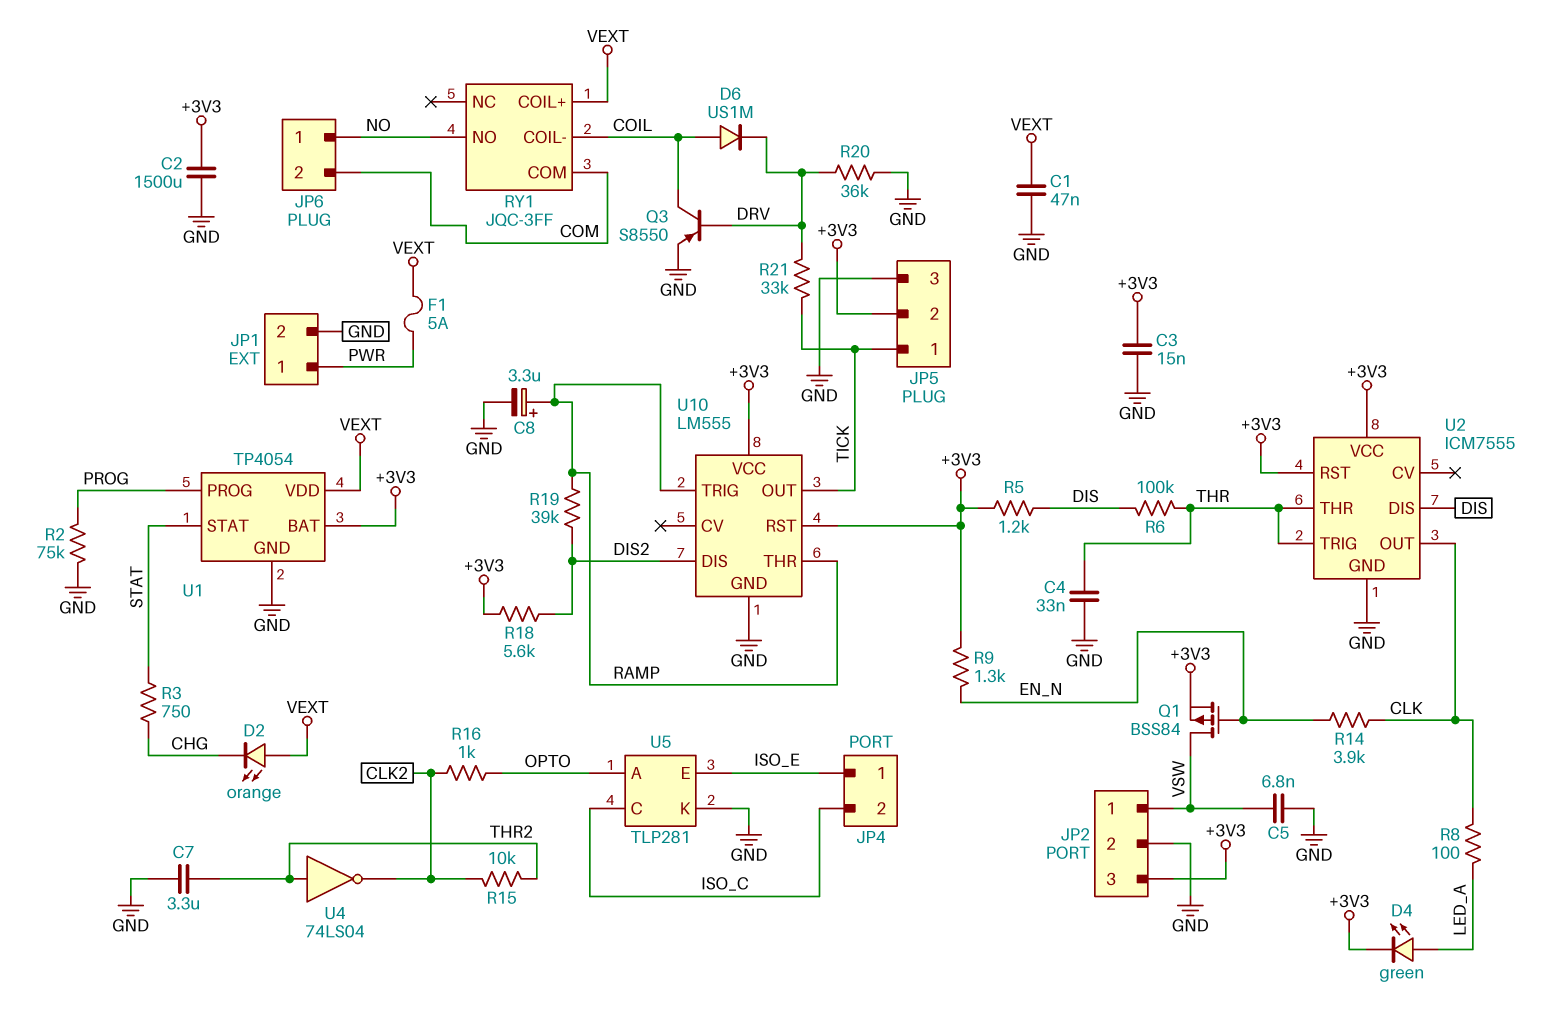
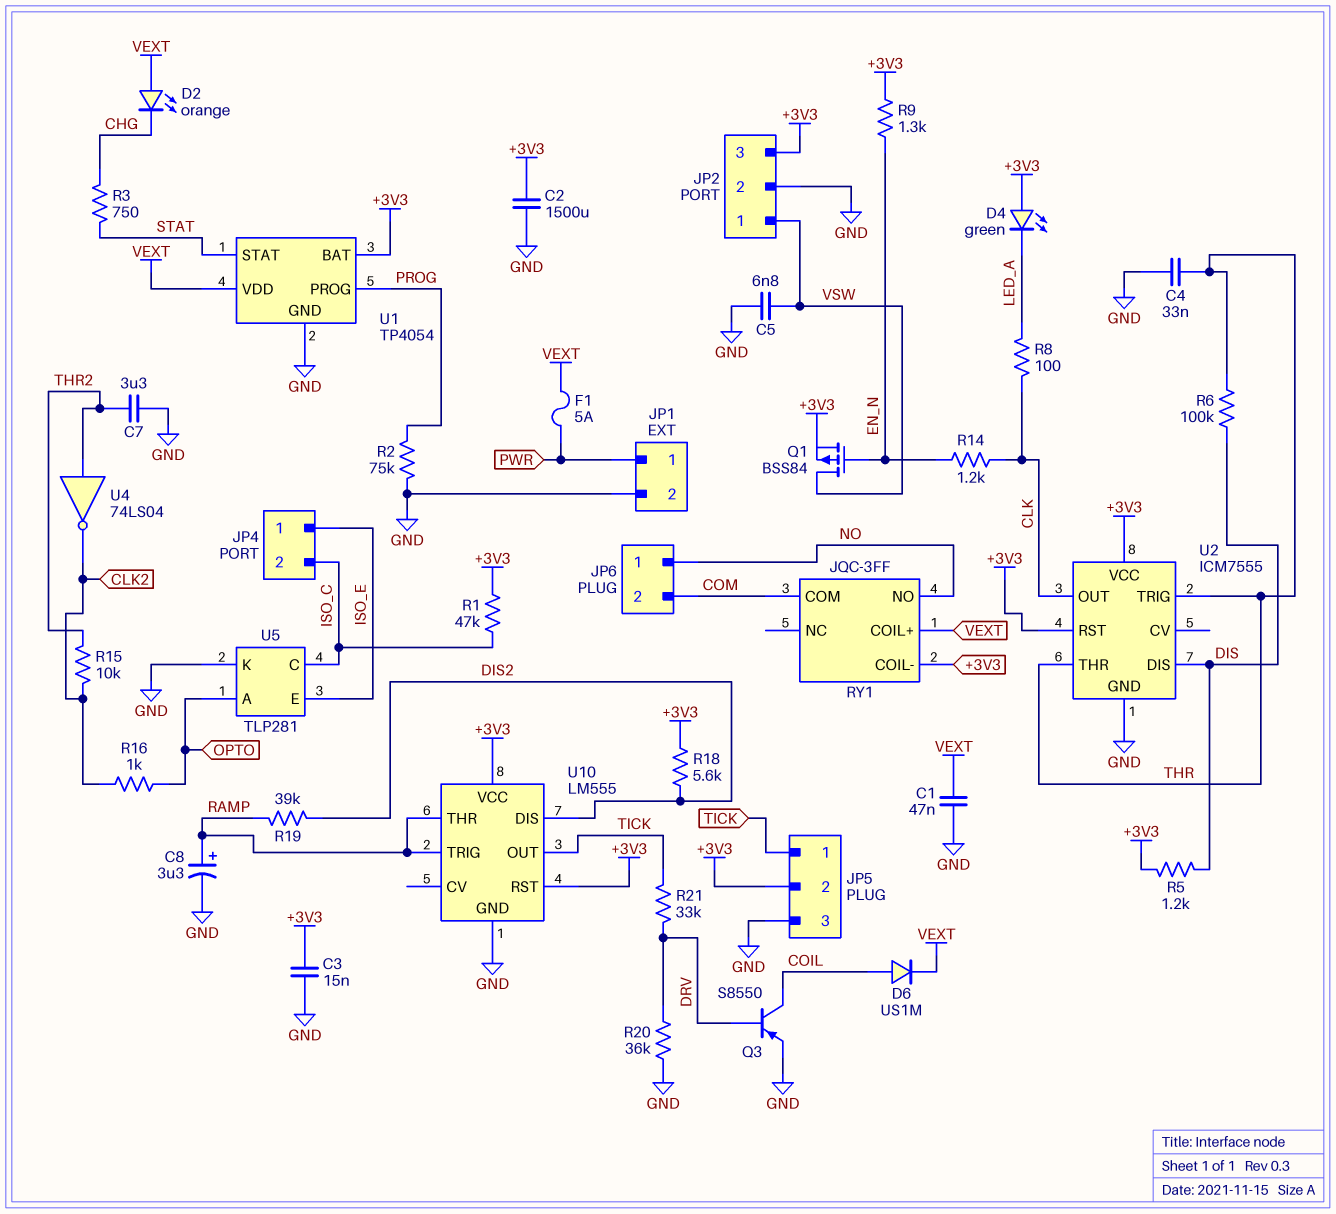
D4: LED green (A LED_A, K +3V3) -> LED green (A +3V3, K LED_A)
D6: diode US1M (A COIL, K DRV) -> diode US1M (A COIL, K VEXT)
R1: none -> 47k (+3V3, ISO_C)
R14: 3.9k (CLK, EN_N) -> 1.2k (CLK, EN_N)
RY1 pin COIL-: COIL -> +3V3

